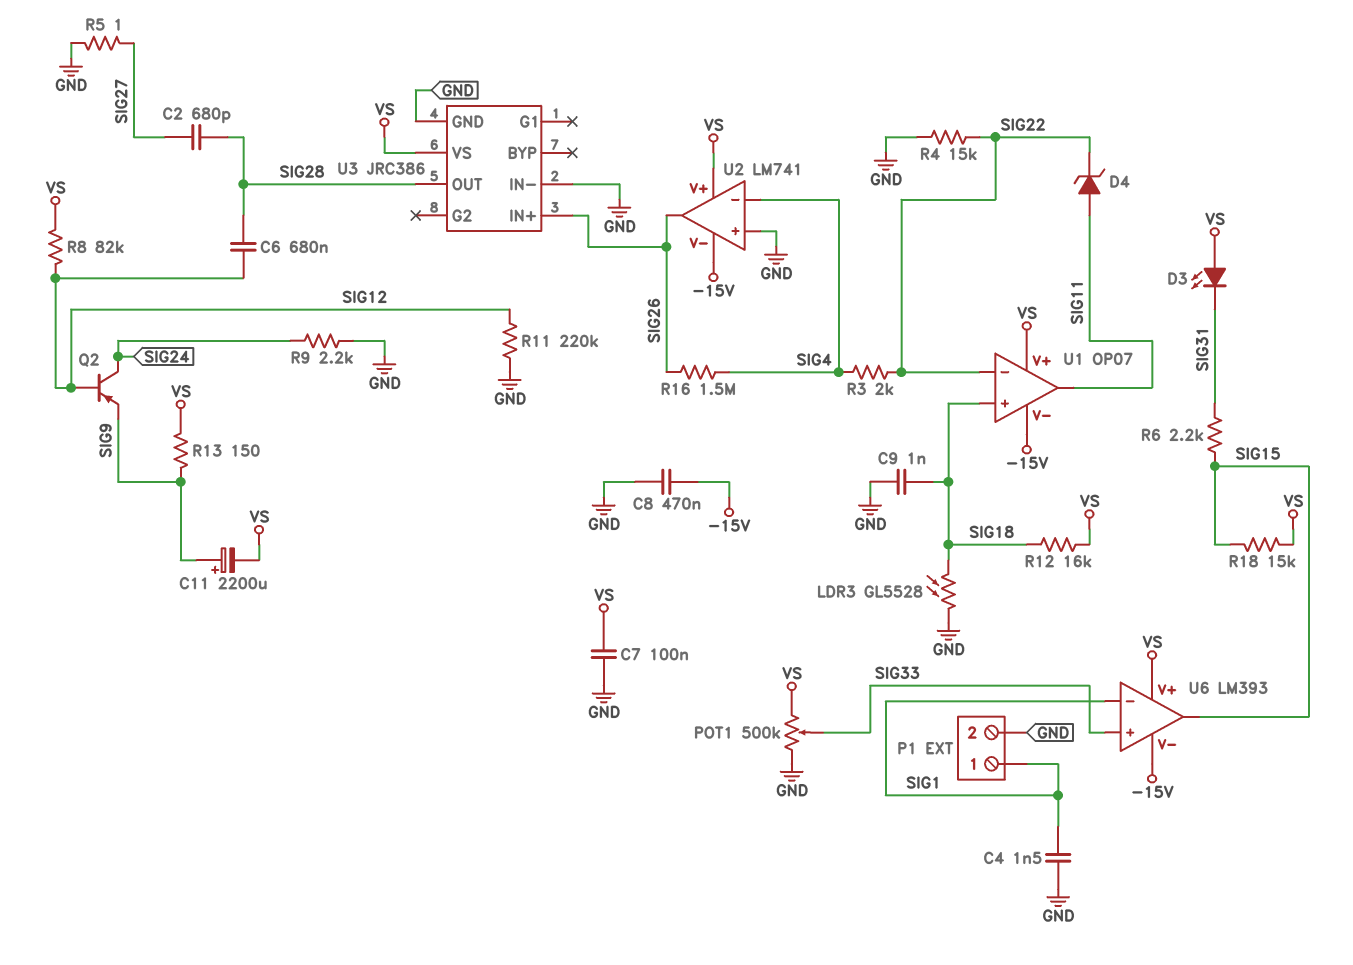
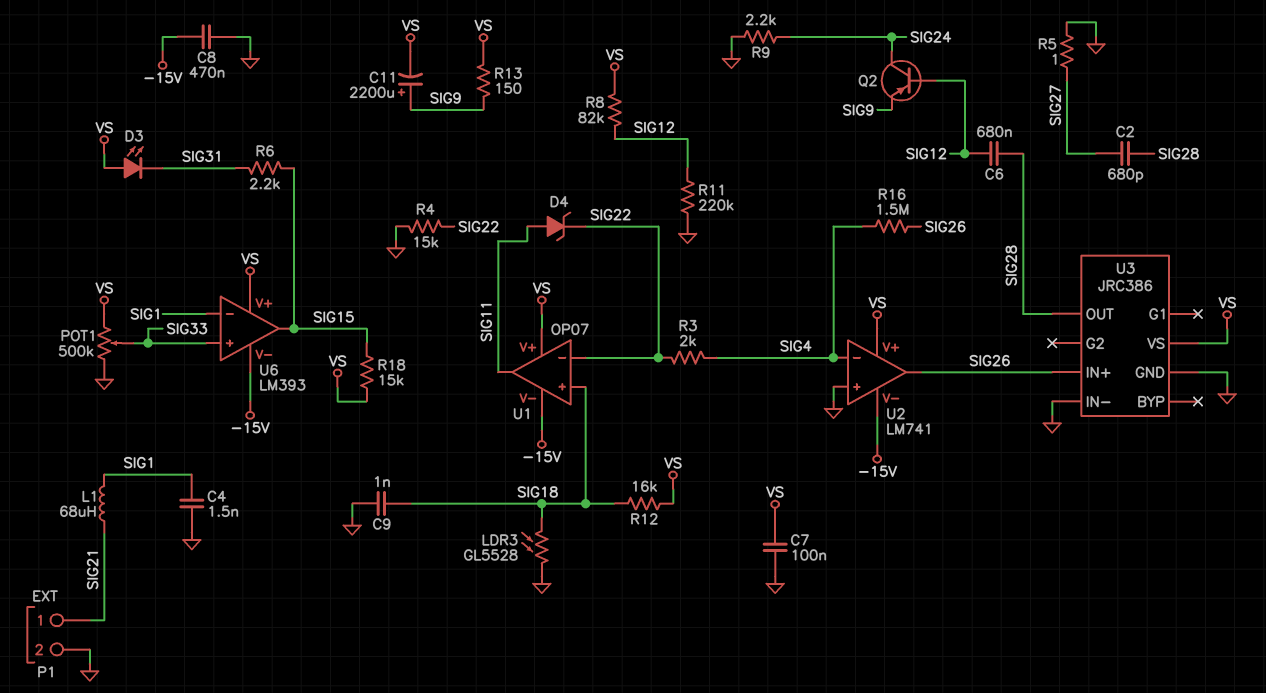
L1: none -> 68uH (SIG1, SIG21)
P1 pin 1: SIG1 -> SIG21

